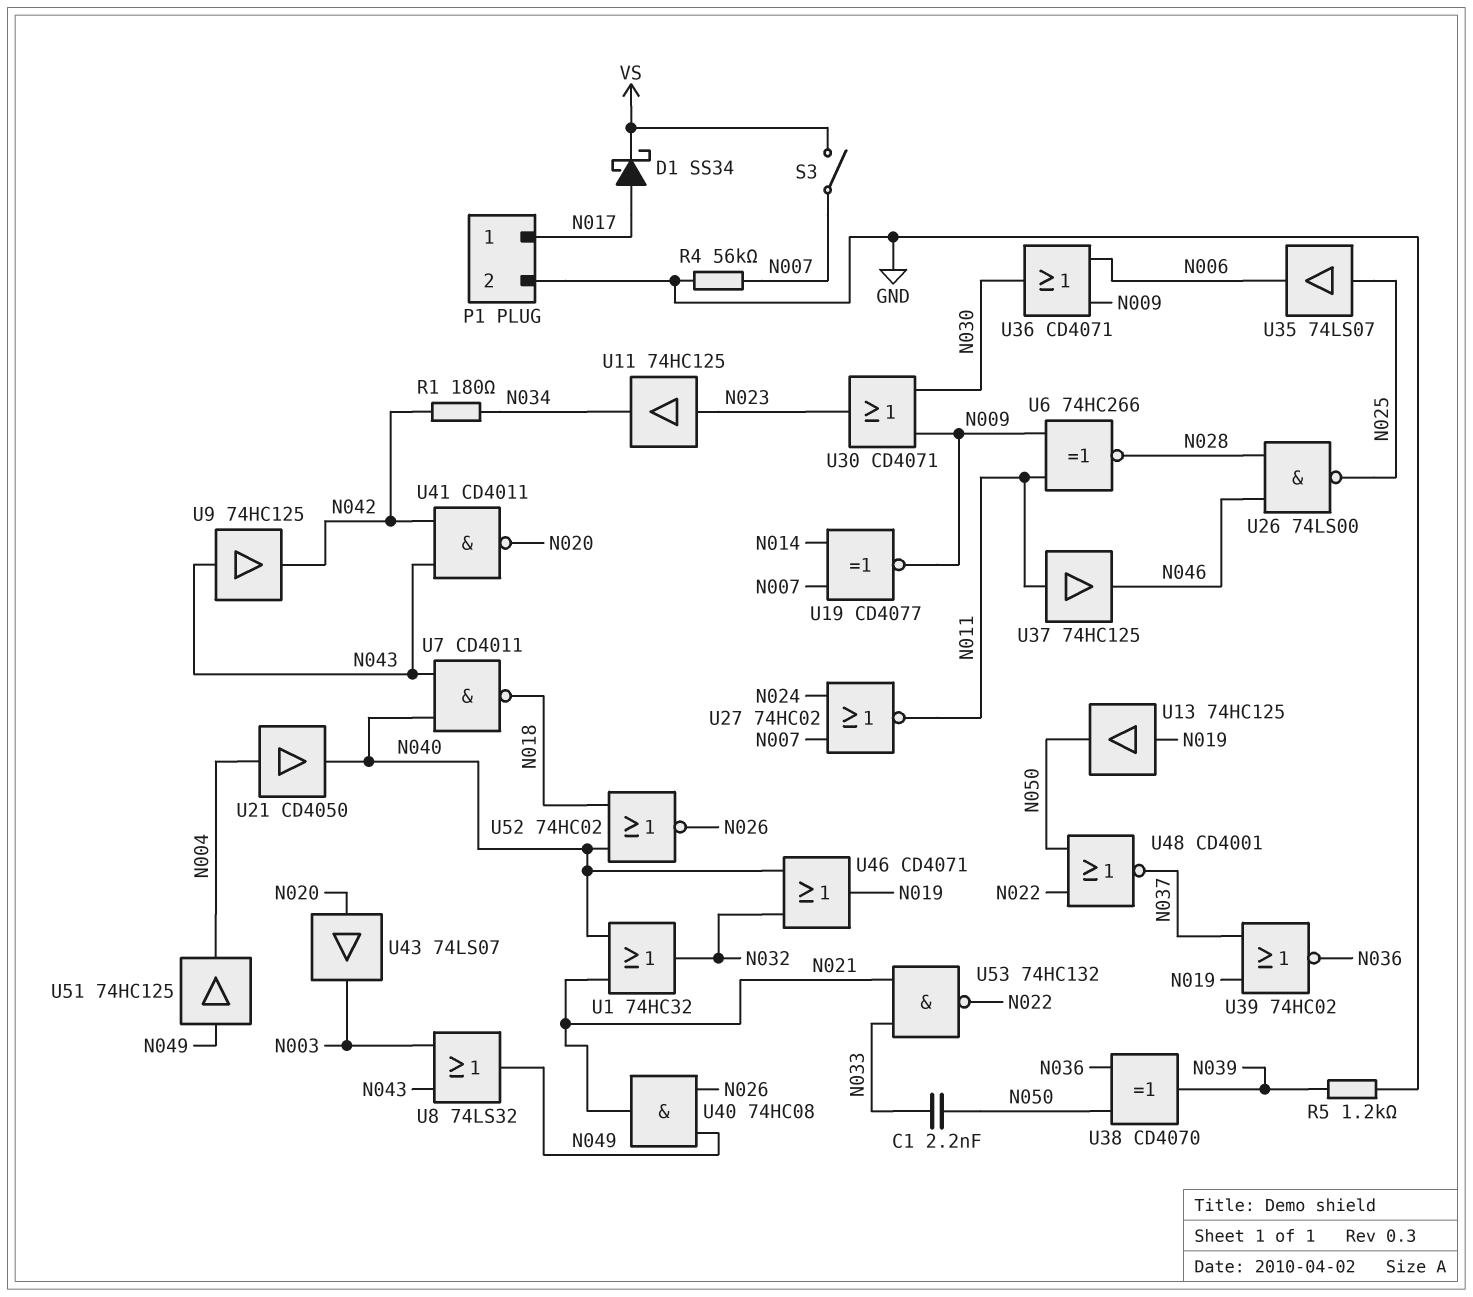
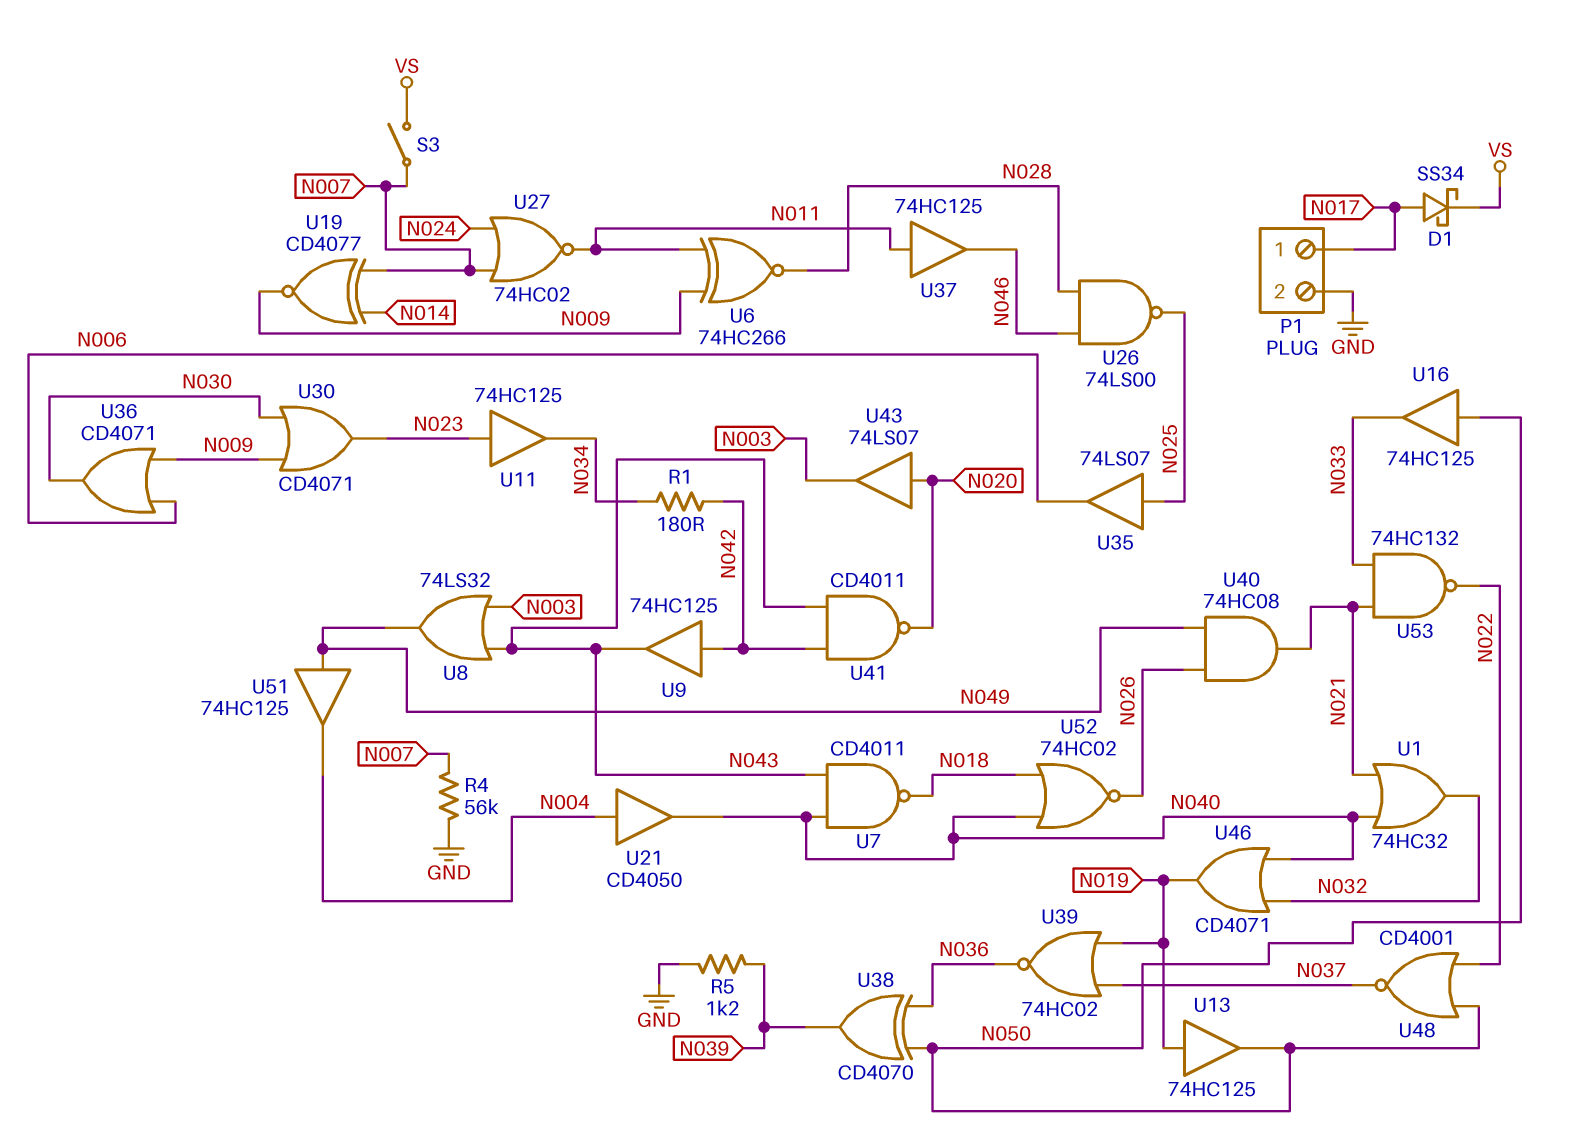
C1: 2.2nF (N033, N050) -> none
U9: buffer 74HC125 (in N043, out N042) -> buffer 74HC125 (in N042, out N043)
U16: none -> buffer 74HC125 (in N050, out N033)

